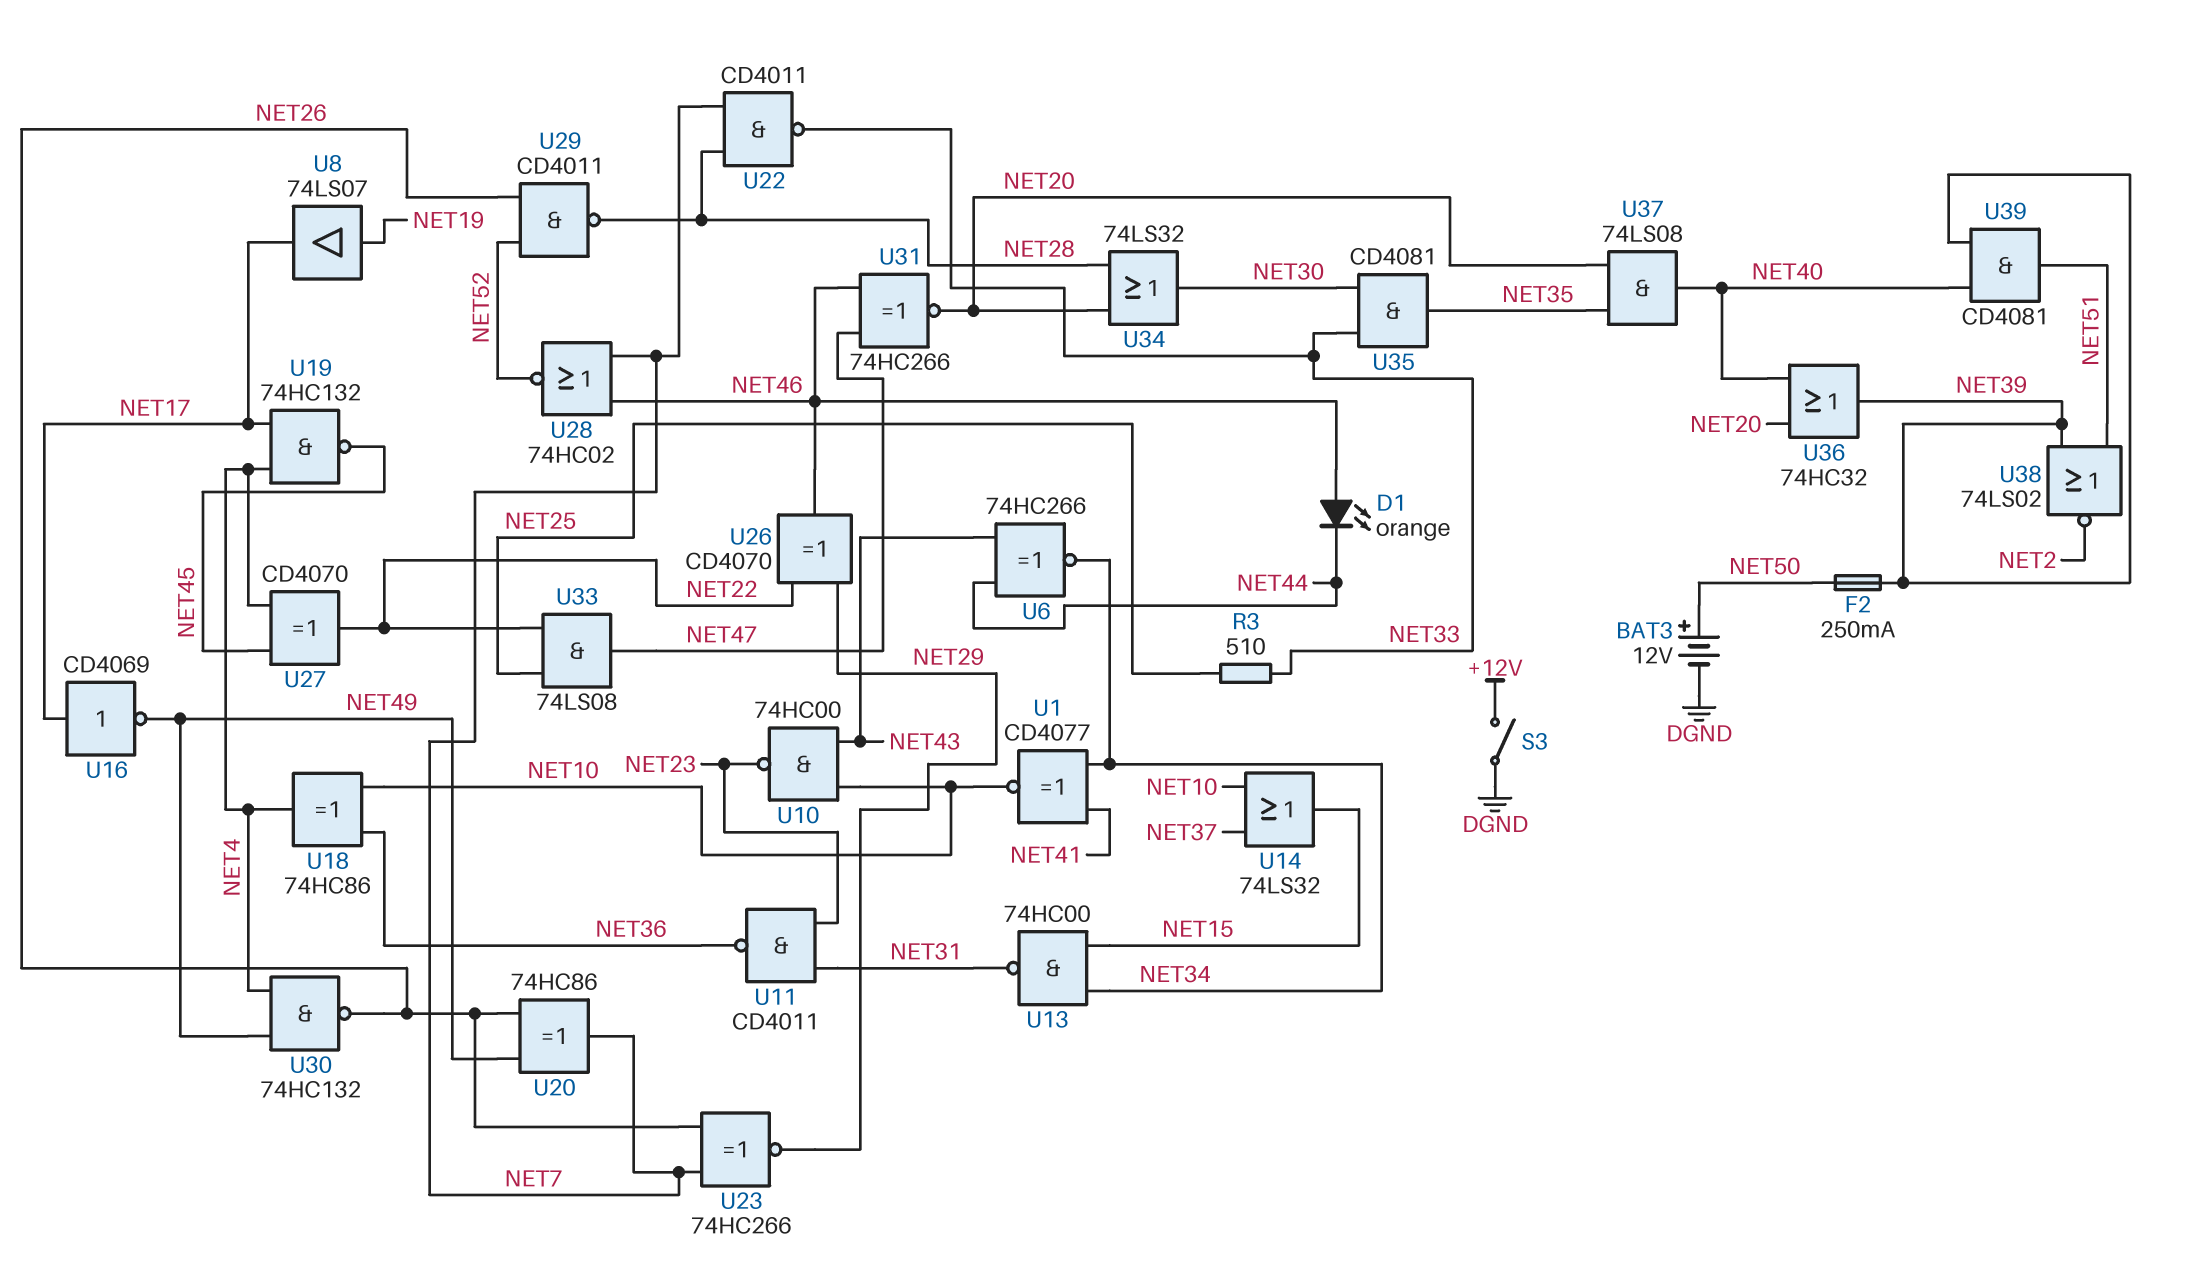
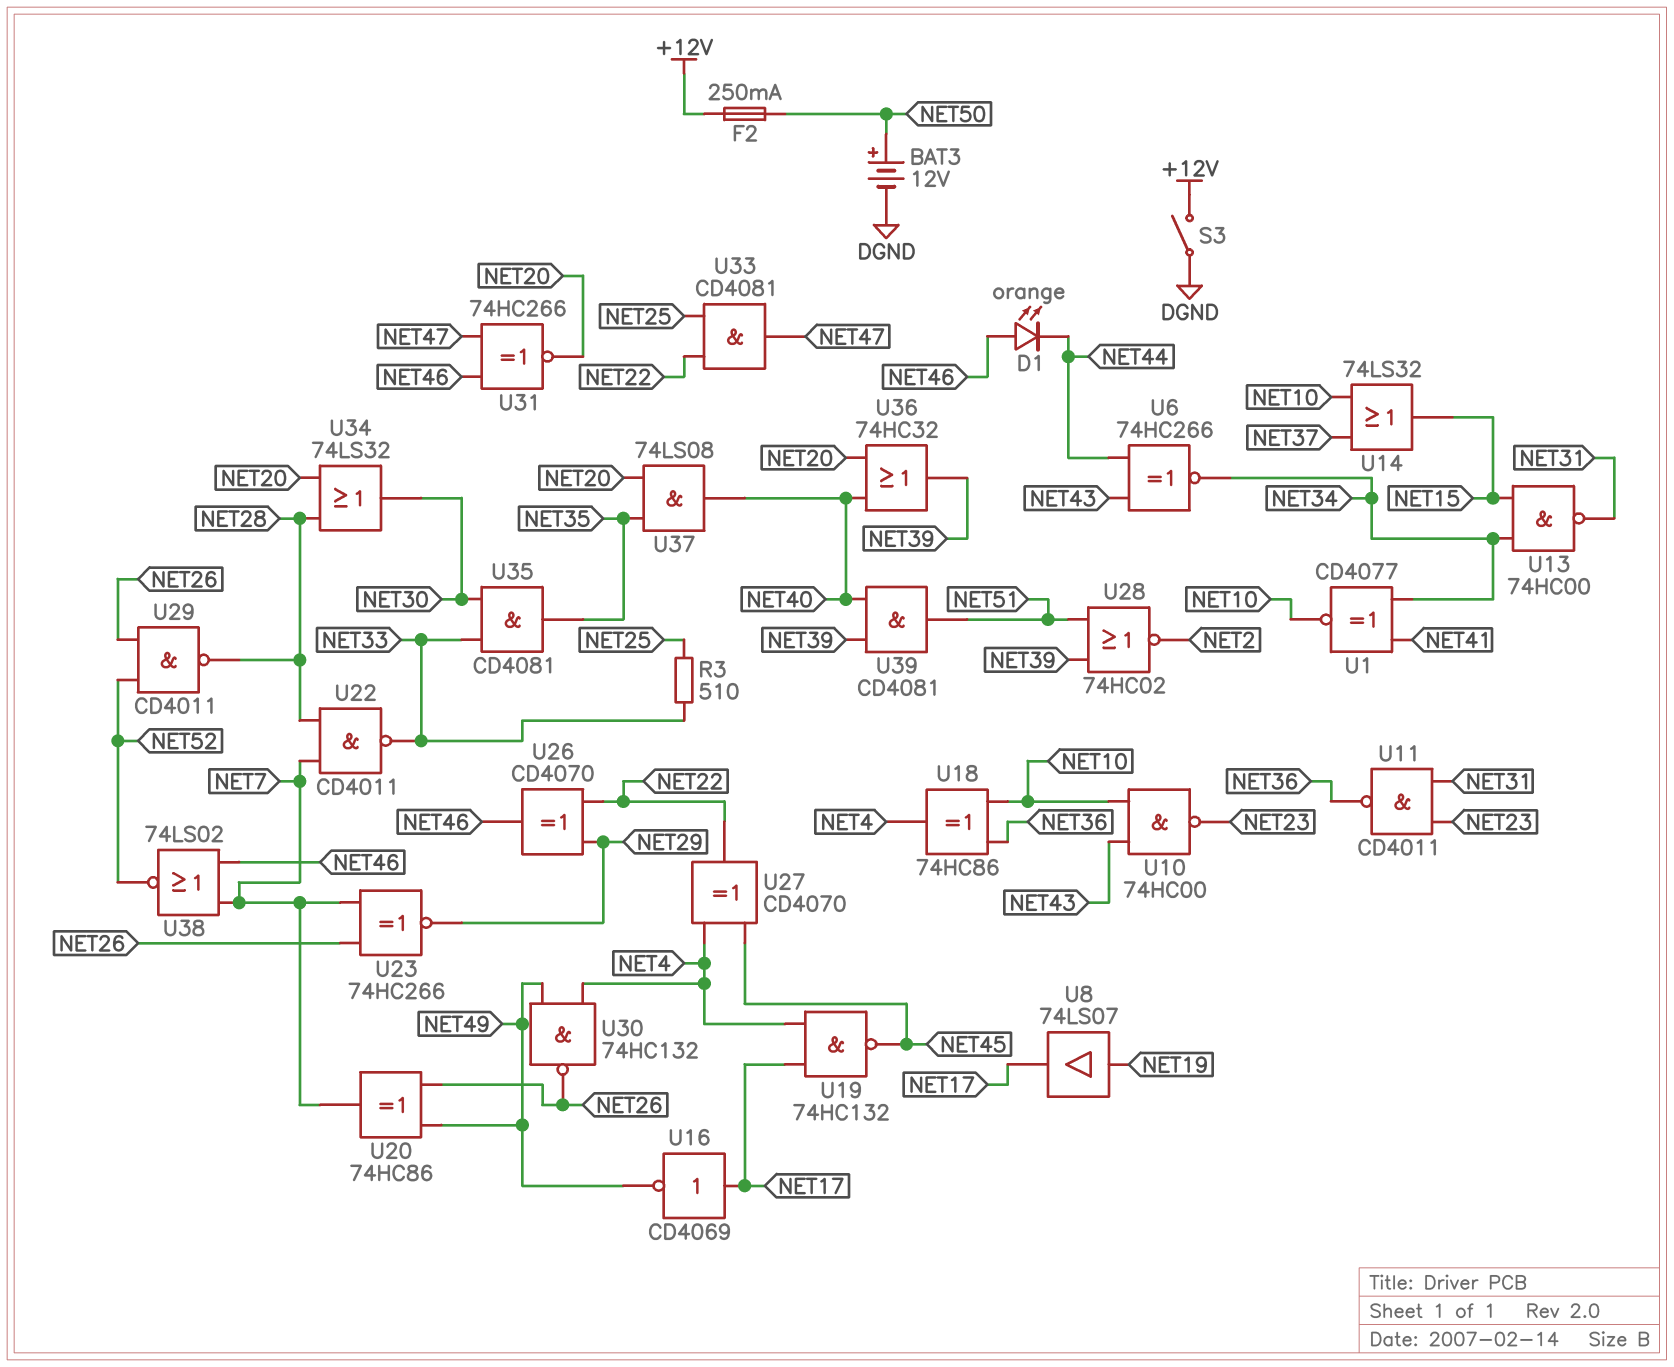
F2: 250mA (NET39, NET50) -> 250mA (+12V, NET50)
U28: NOR 74HC02 (in NET7, in NET46, out NET52) -> NOR 74HC02 (in NET39, in NET51, out NET2)
U33: AND 74LS08 (in NET22, in NET25, out NET47) -> AND CD4081 (in NET22, in NET25, out NET47)
U38: NOR 74LS02 (in NET39, in NET51, out NET2) -> NOR 74LS02 (in NET7, in NET46, out NET52)

